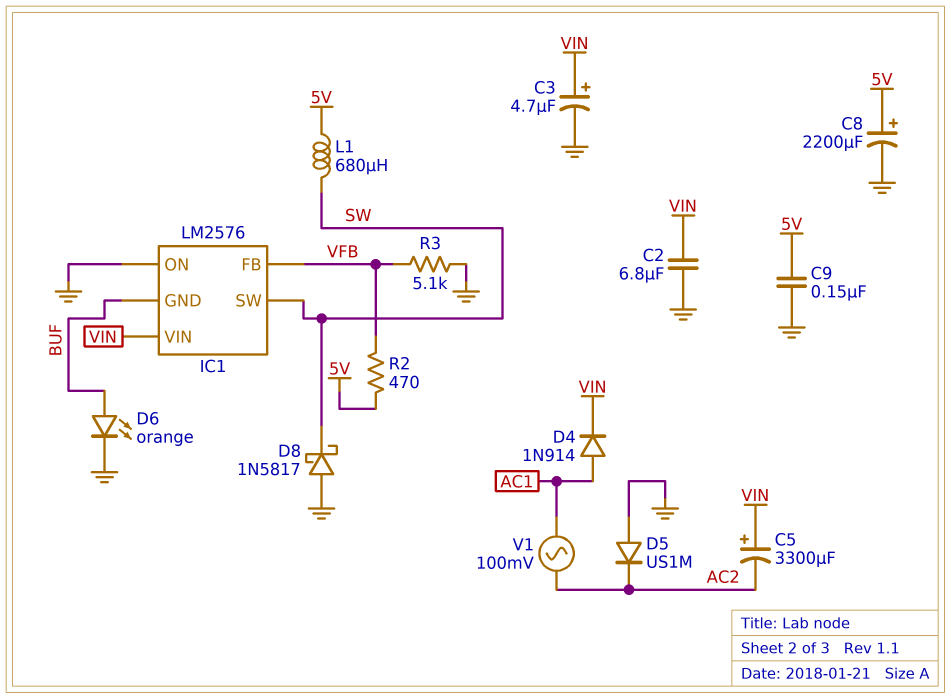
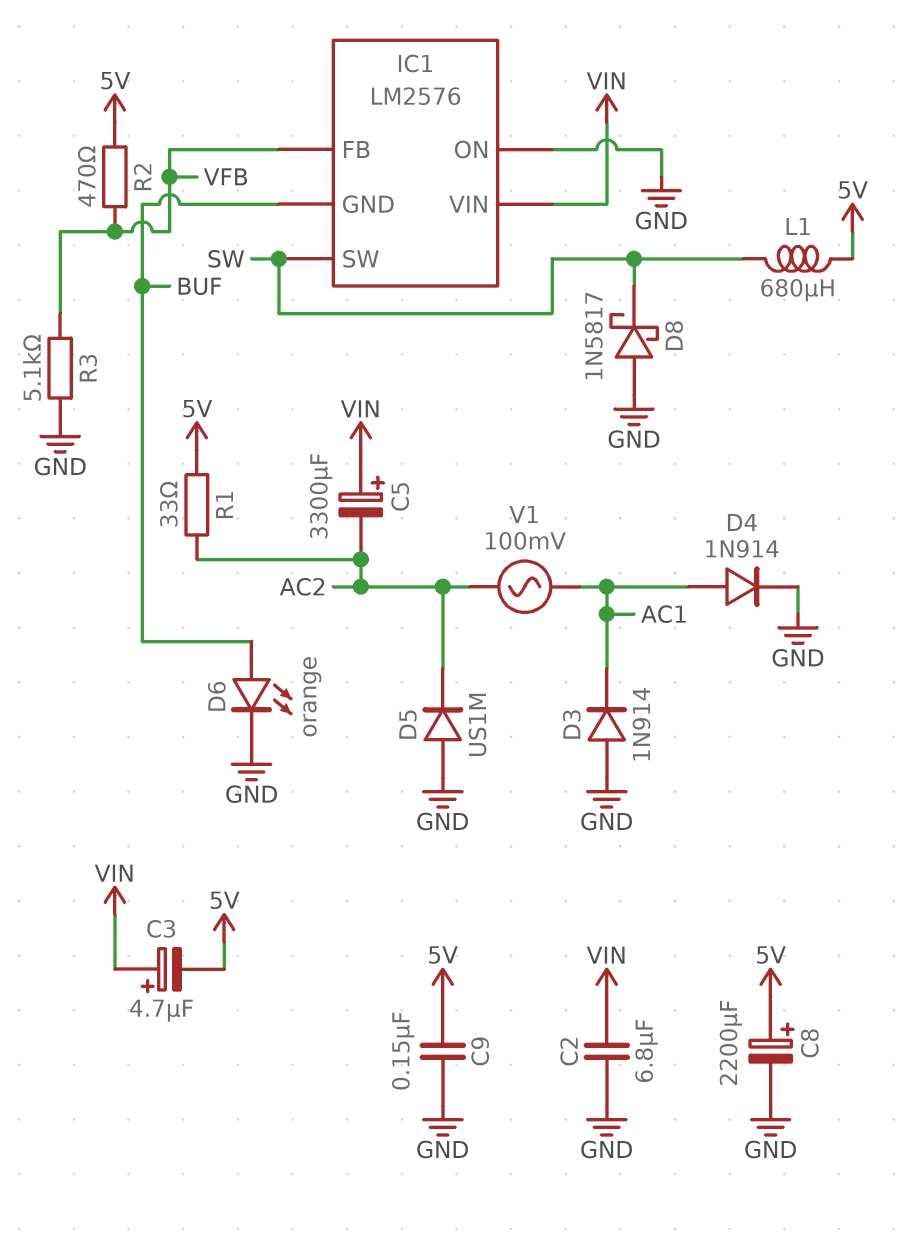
C3: 4.7uF (plus VIN, minus GND) -> 4.7uF (plus VIN, minus 5V)
D3: none -> diode 1N914 (A GND, K AC1)
D4: diode 1N914 (A AC1, K VIN) -> diode 1N914 (A AC1, K GND)
R1: none -> 33 (5V, AC2)

